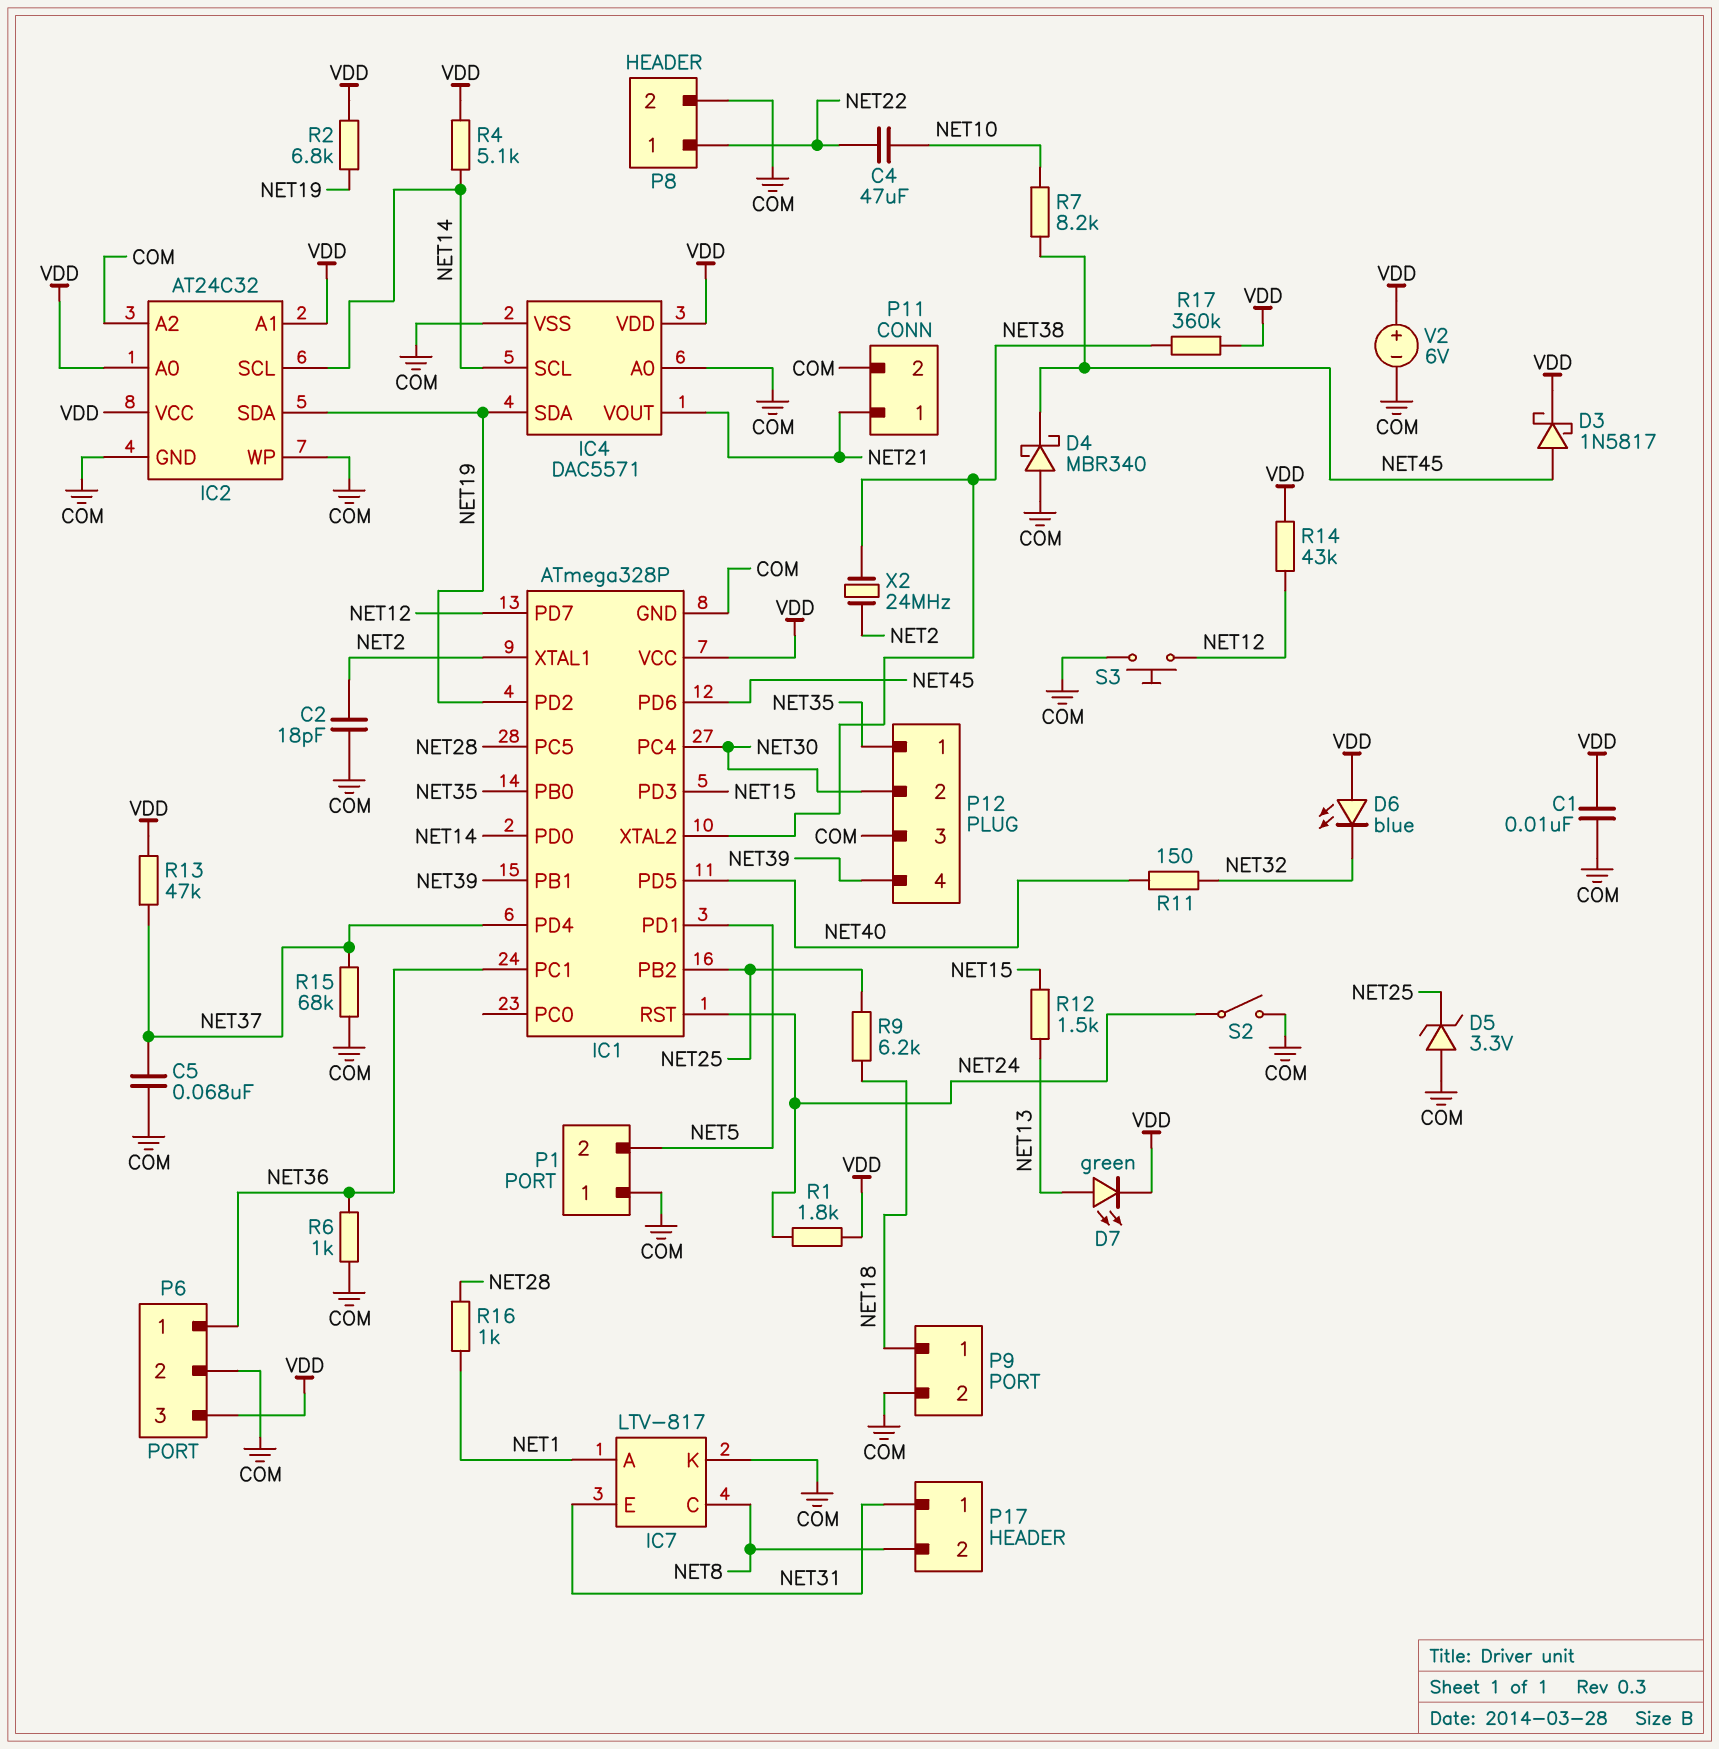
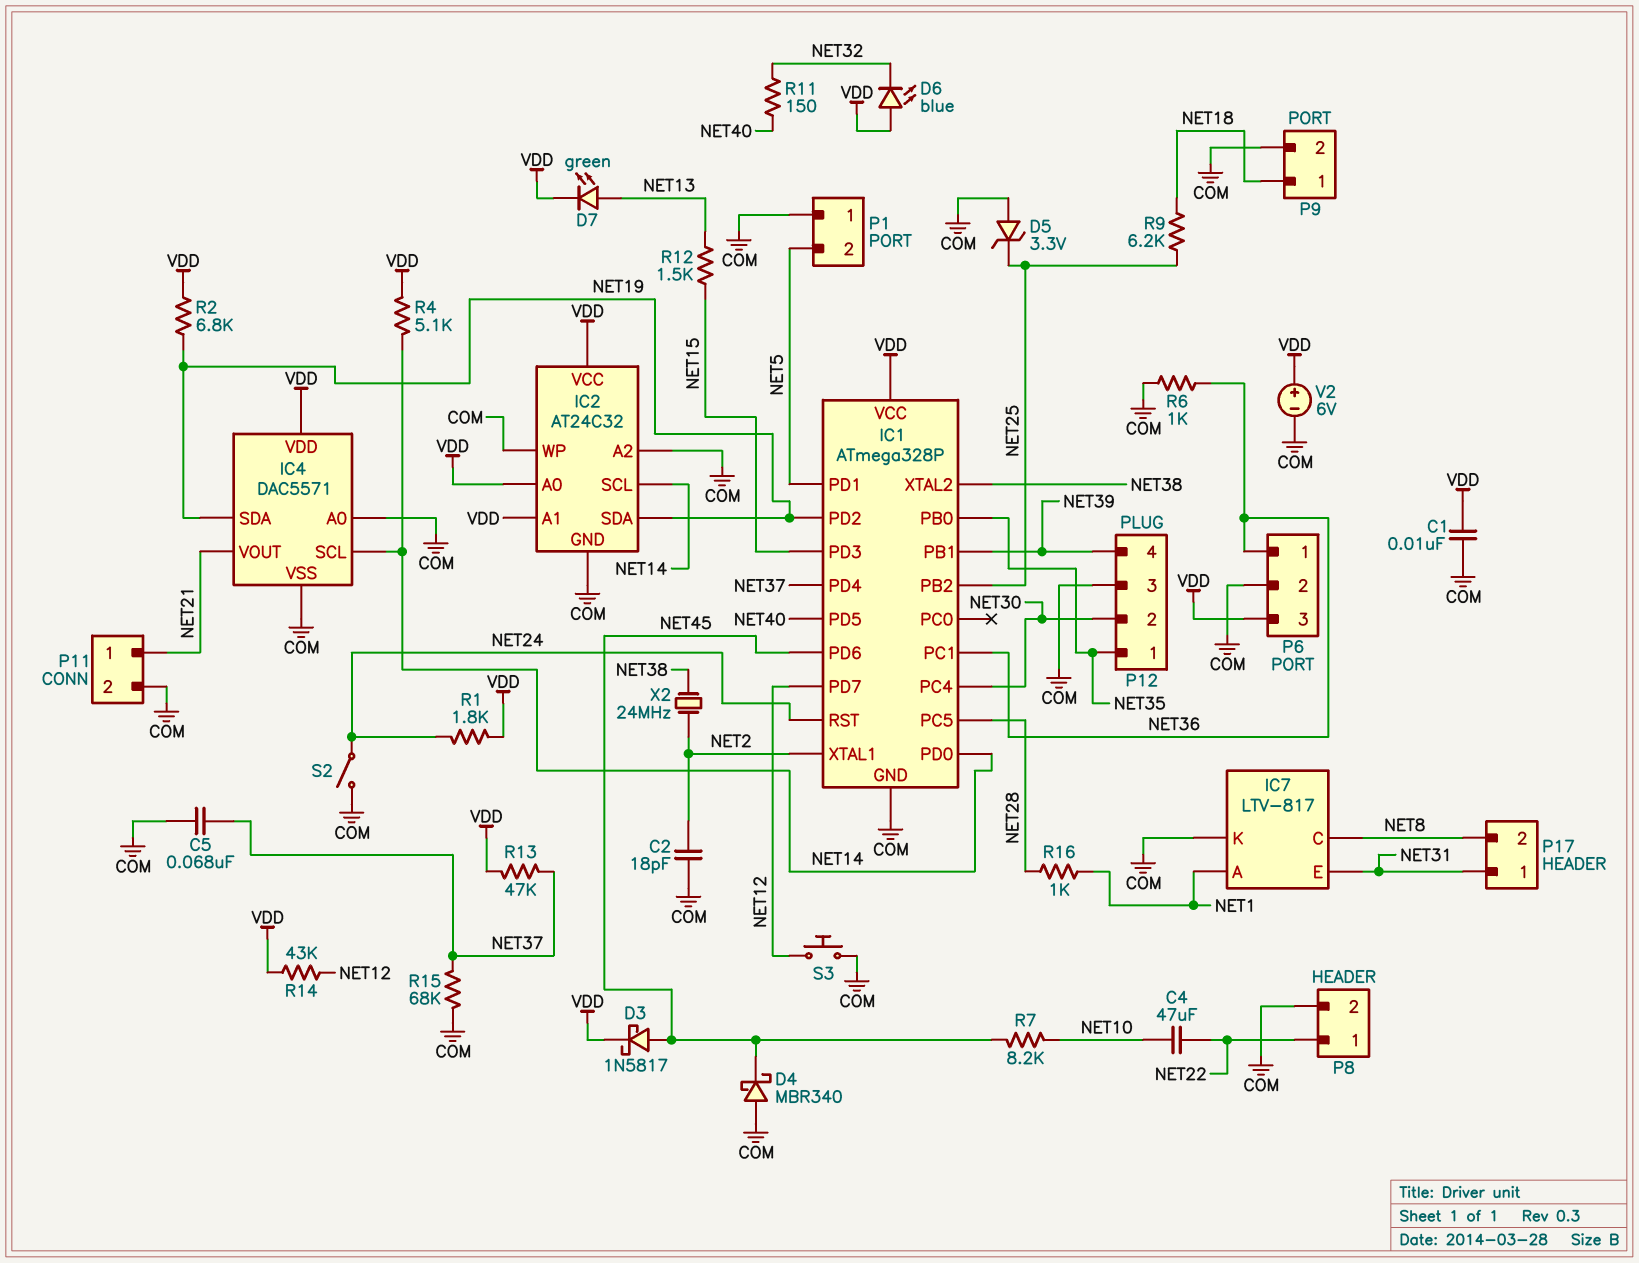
R17: 360k (NET38, VDD) -> none

